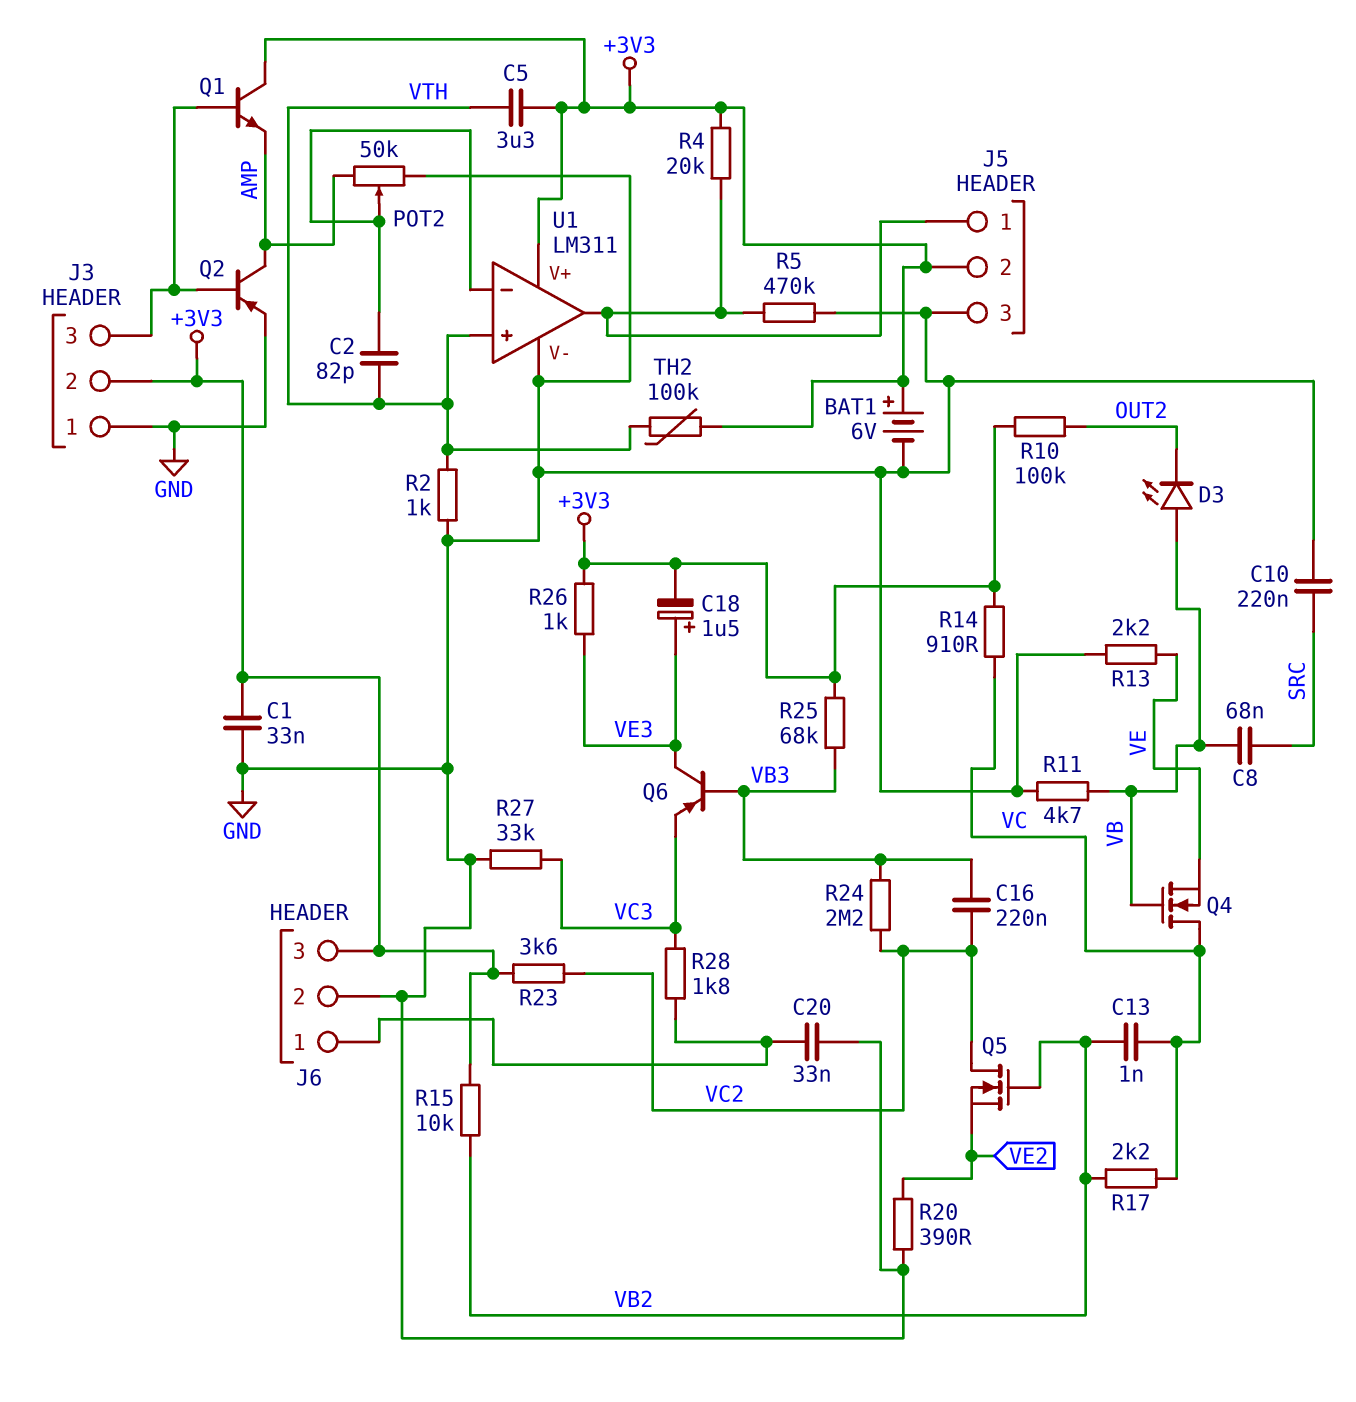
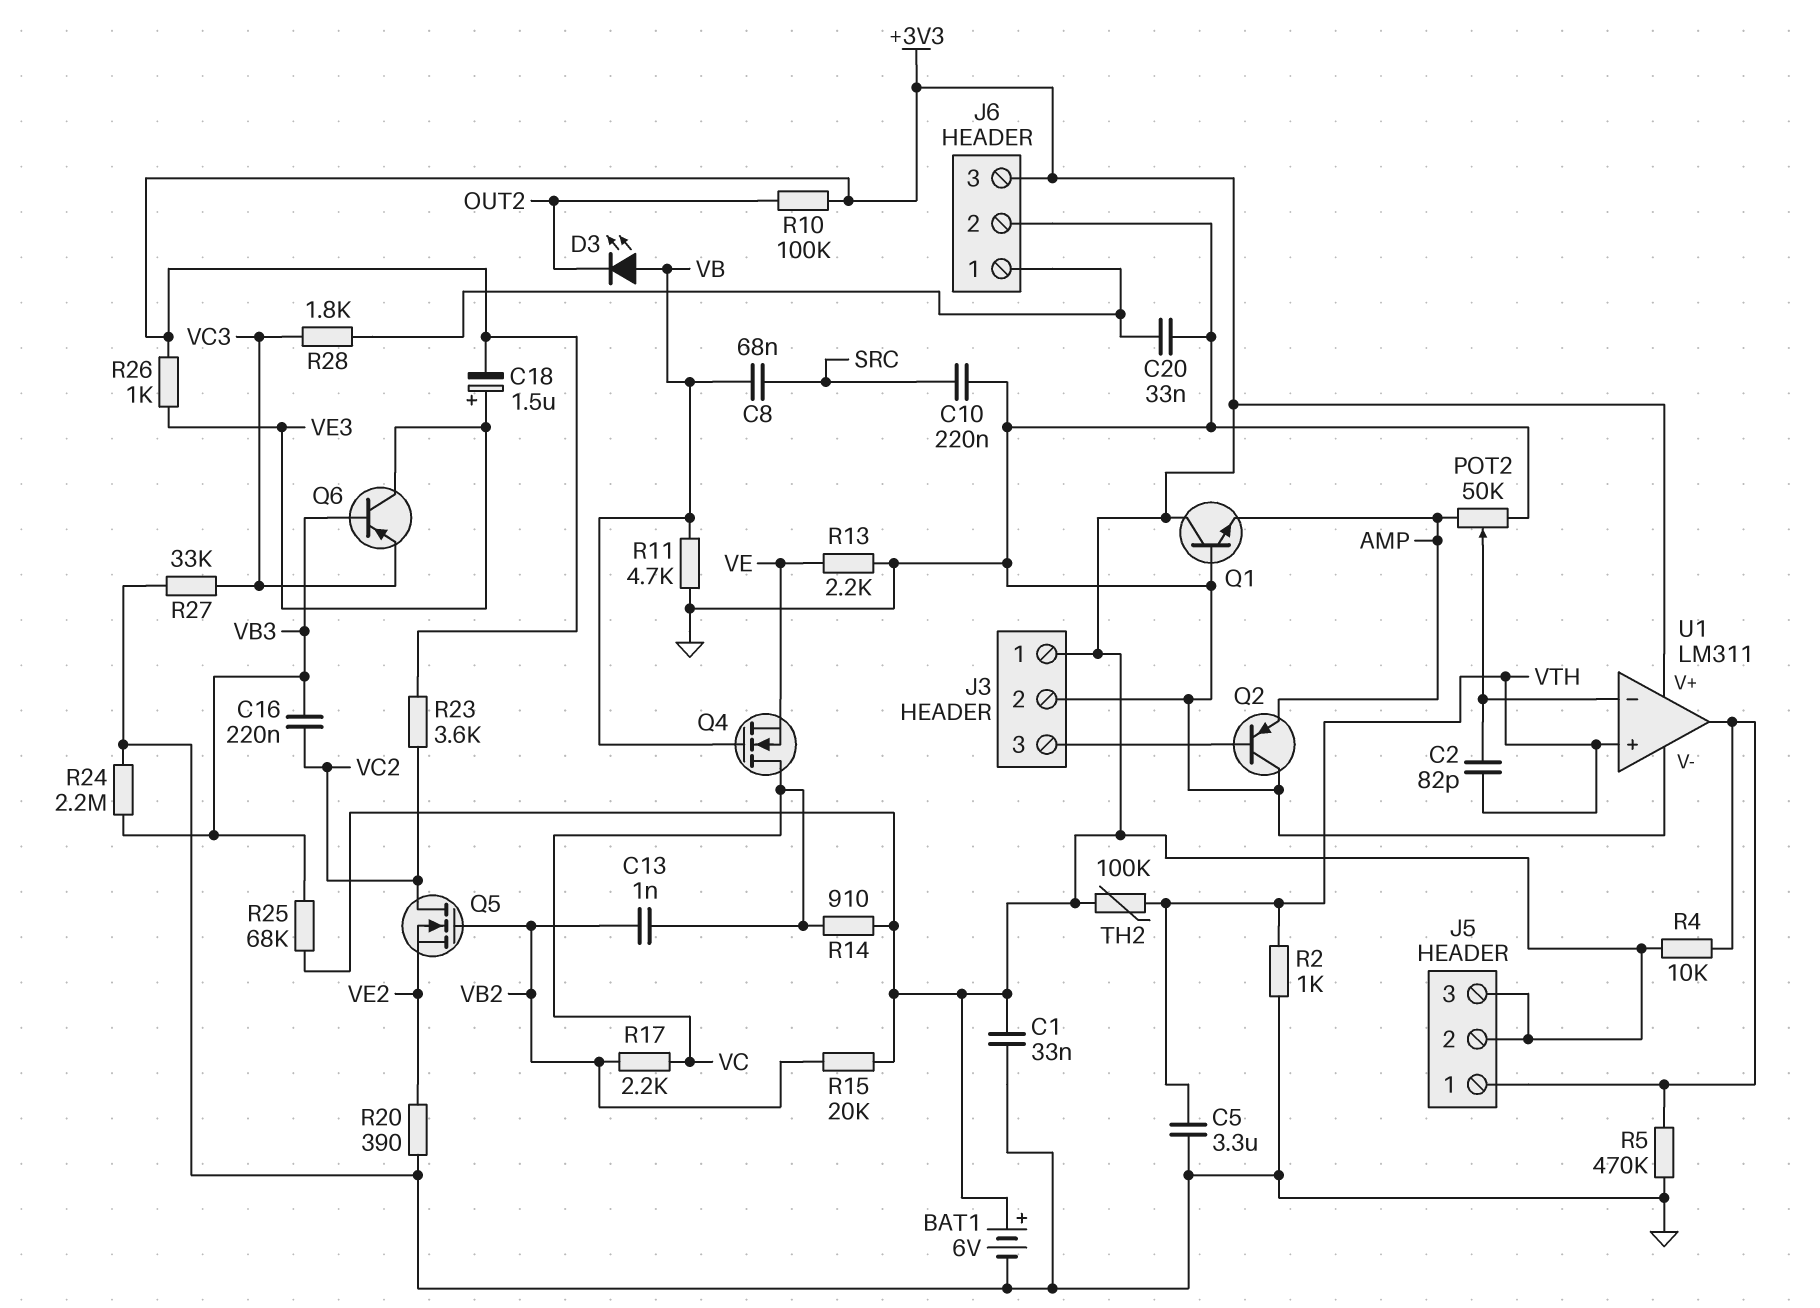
C5: 3.3uF (+3V3, VTH) -> 3.3uF (GND, VTH)
J3 pin 1: GND -> +3V3
J3 pin 2: +3V3 -> GND
J5 pin 3: GND -> +3V3
Q1: NPN (B J3/3, C +3V3, E AMP) -> NPN (B GND, C +3V3, E AMP)
Q2: PNP (B J3/3, C AMP, E GND) -> PNP (B J3/3, C GND, E AMP)
R4: 20k (+3V3, J5/1) -> 10k (+3V3, J5/1)
R15: 10k (+3V3, VB2) -> 20k (+3V3, VB2)
R24: 2.2M (VB3, VC2) -> 2.2M (GND, VB3)

